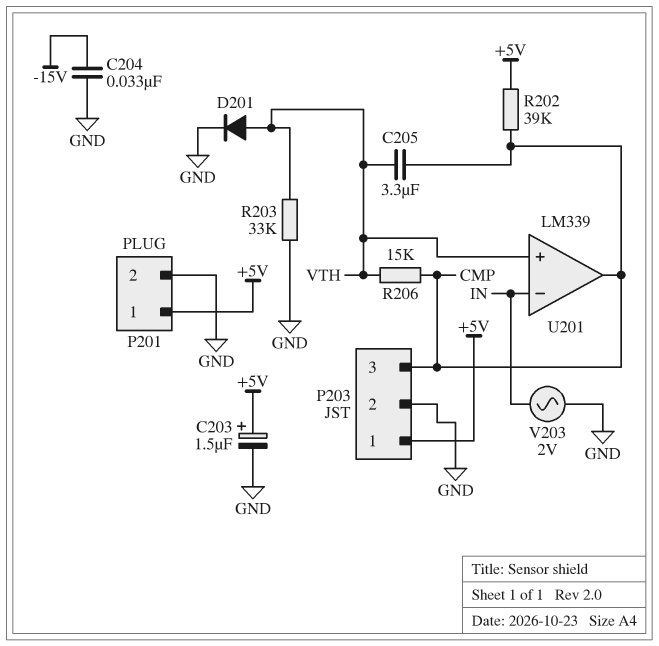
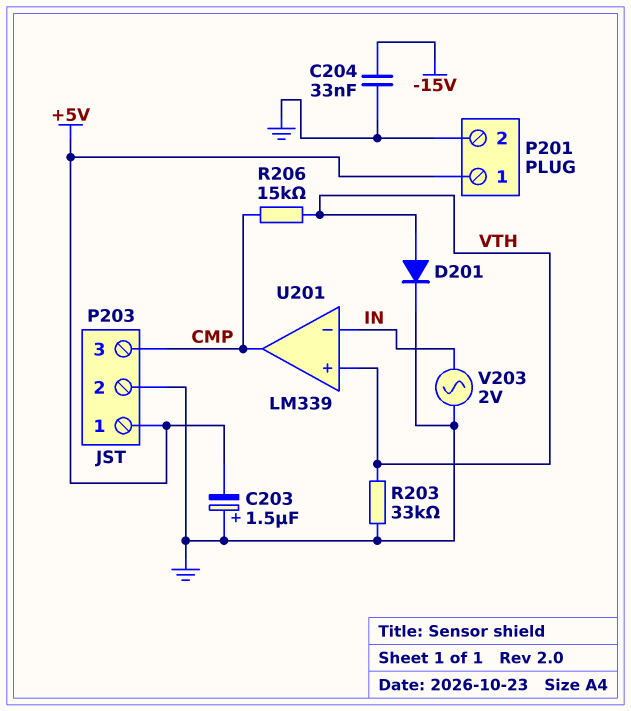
C203: 1.5uF (plus +5V, minus GND) -> 1.5uF (plus GND, minus +5V)
C205: 3.3uF (CMP, VTH) -> none
R202: 39k (+5V, CMP) -> none

